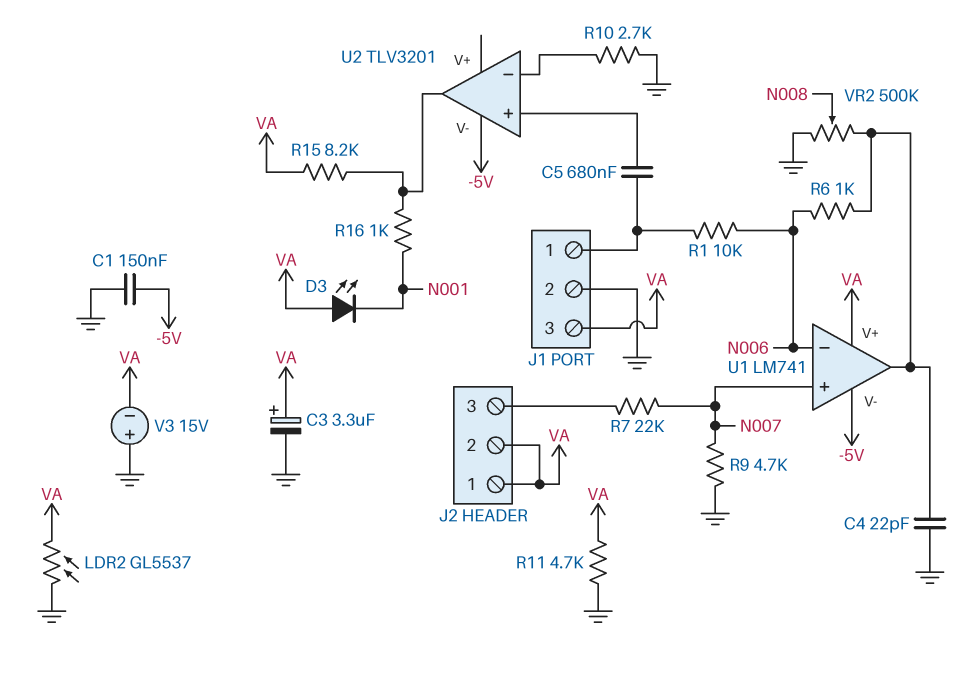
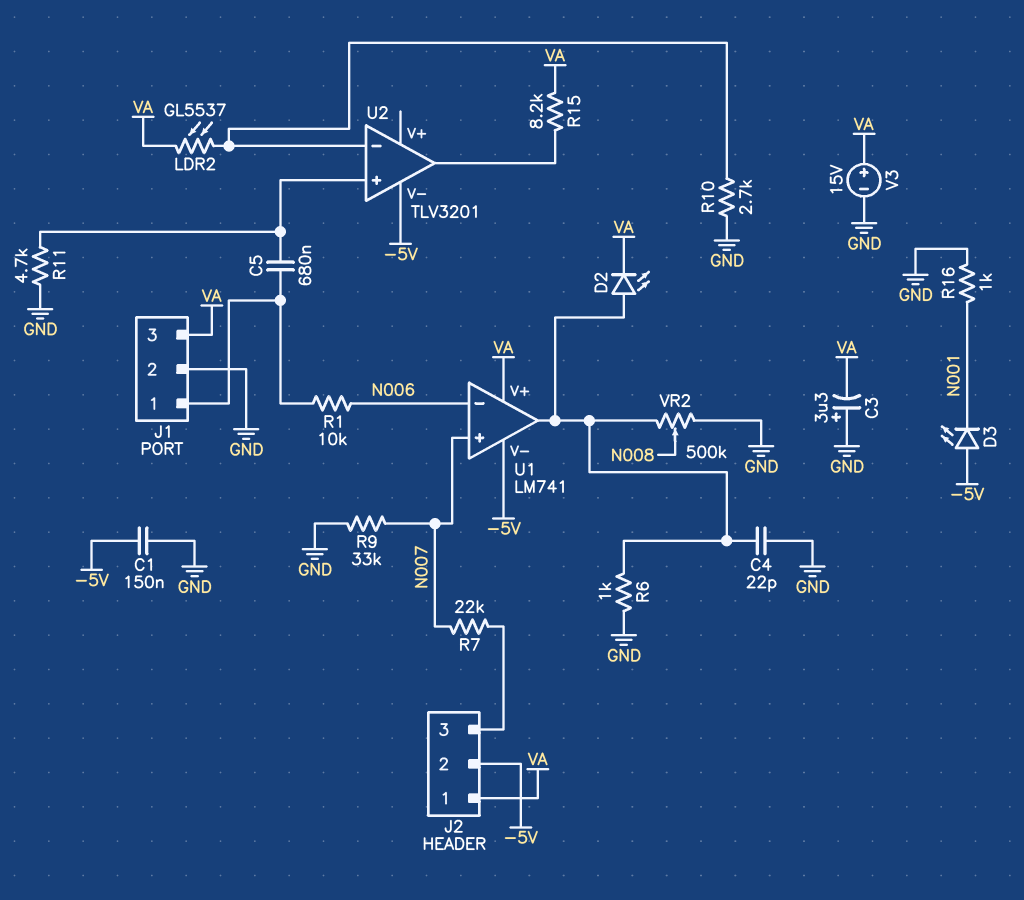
C3: 3.3uF (plus VA, minus GND) -> 3.3uF (plus GND, minus VA)
D2: none -> LED (A U1/out, K VA)
D3: LED (A VA, K N001) -> LED (A -5V, K N001)
J2 pin 2: VA -> -5V
LDR2: GL5537 (GND, VA) -> GL5537 (U2/in-, VA)
R6: 1k (N006, U1/out) -> 1k (GND, U1/out)
R9: 4.7k (GND, N007) -> 33k (GND, N007)
R11: 4.7k (GND, VA) -> 4.7k (GND, U2/in+)
R16: 1k (N001, U2/out) -> 1k (GND, N001)
V3: 15V (plus GND, minus VA) -> 15V (plus VA, minus GND)

